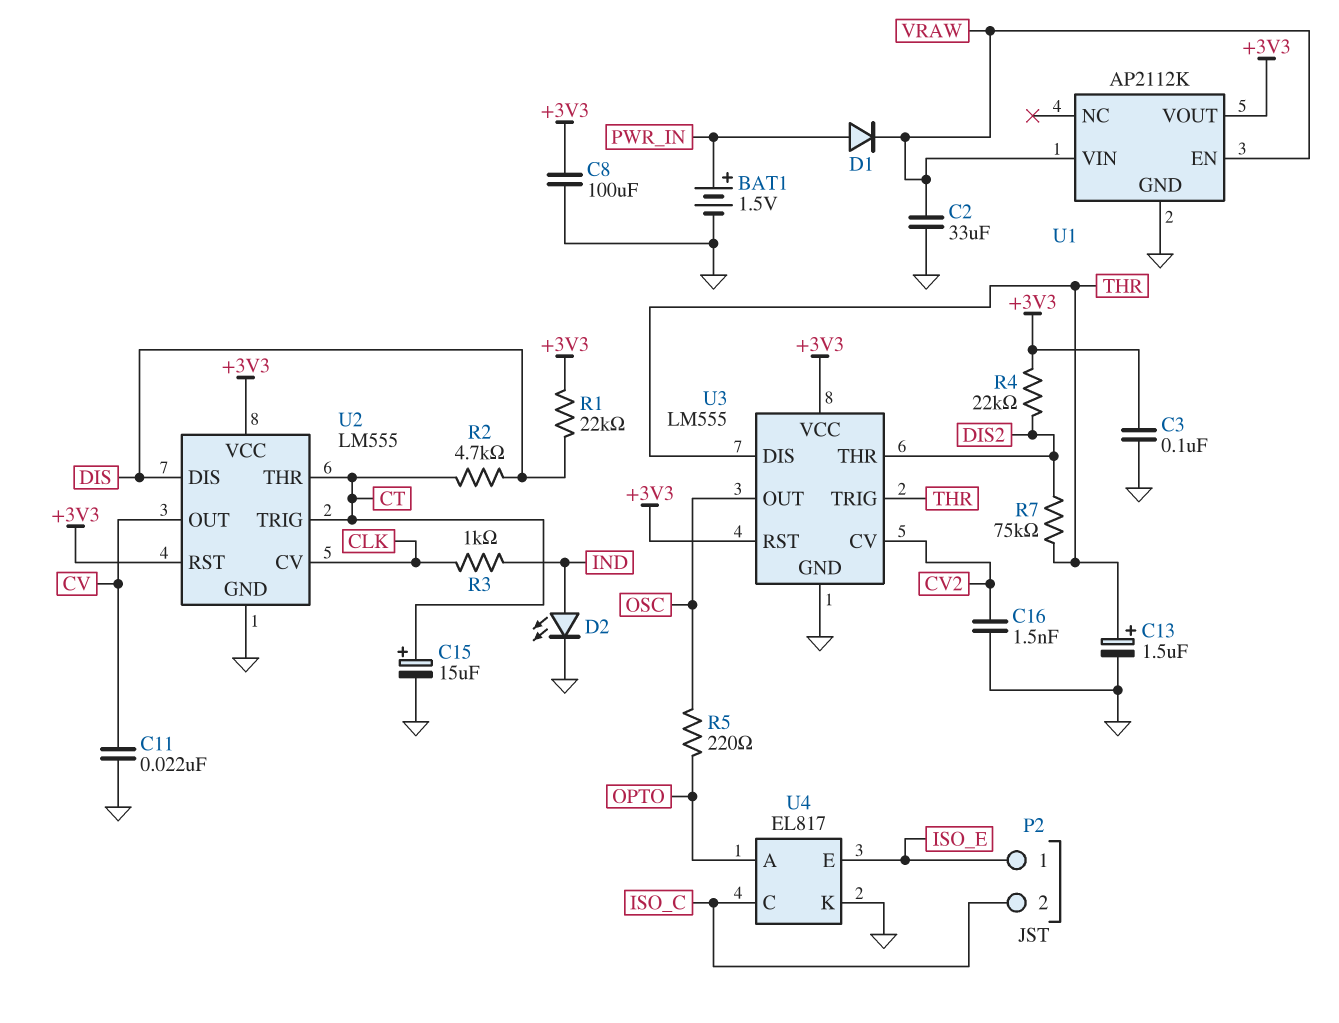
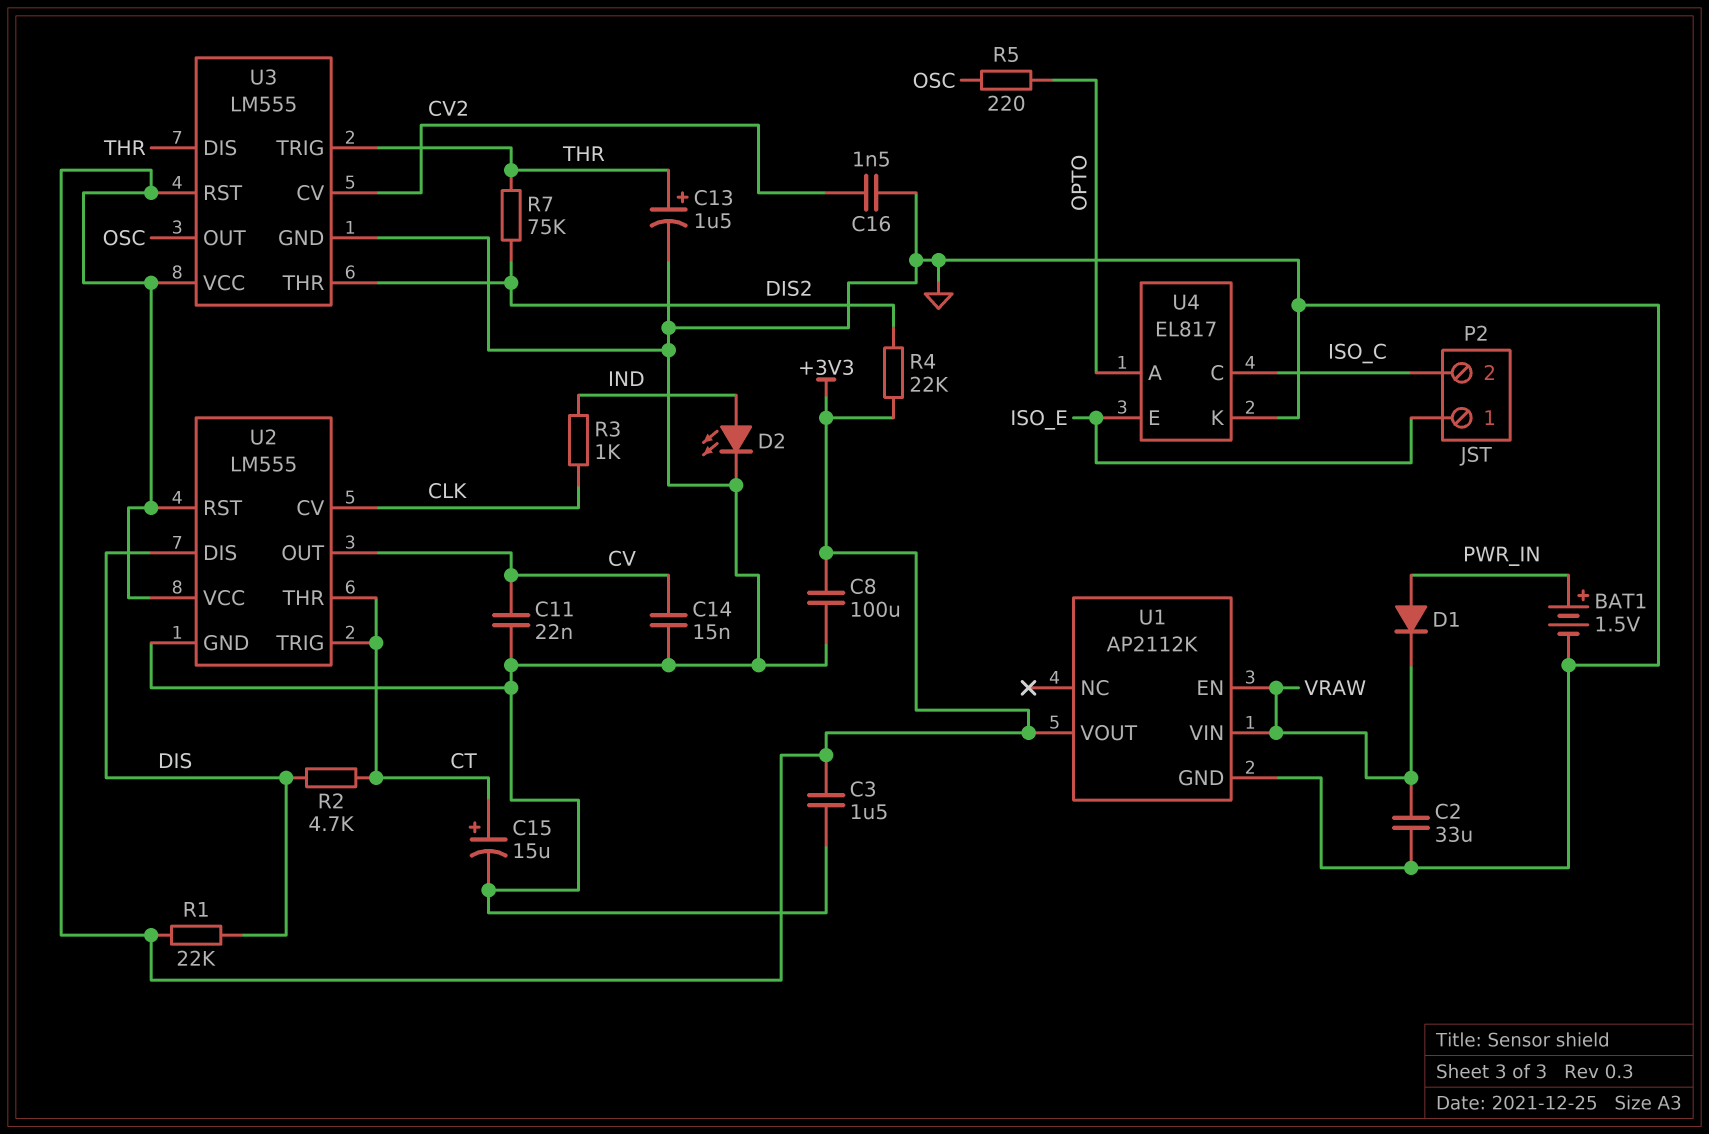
C3: 100nF (+3V3, GND) -> 1.5uF (+3V3, GND)
C14: none -> 15nF (CV, GND)

